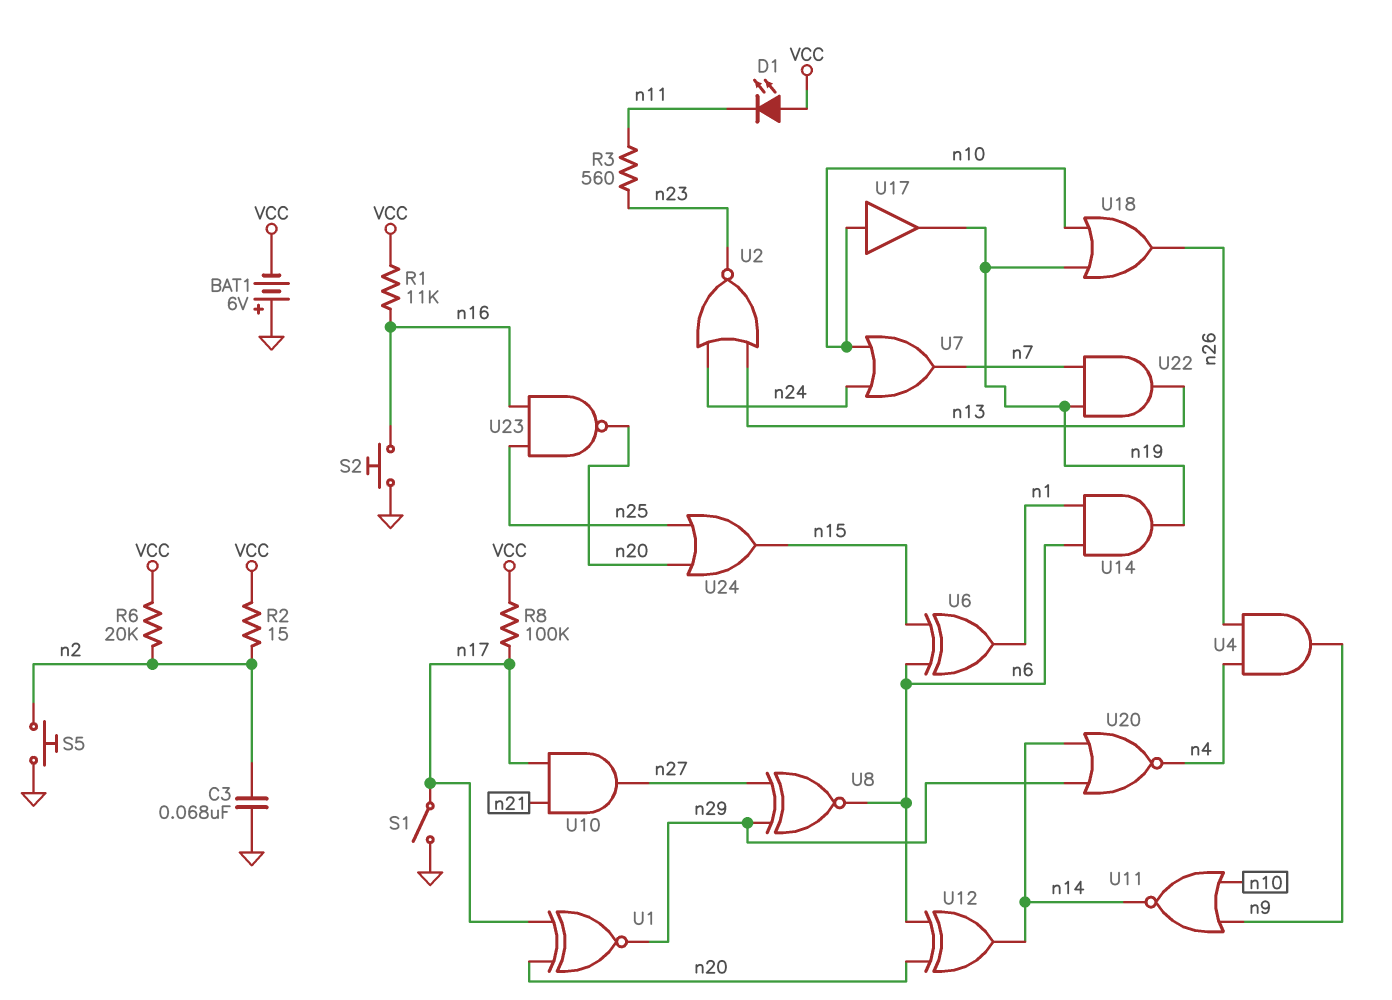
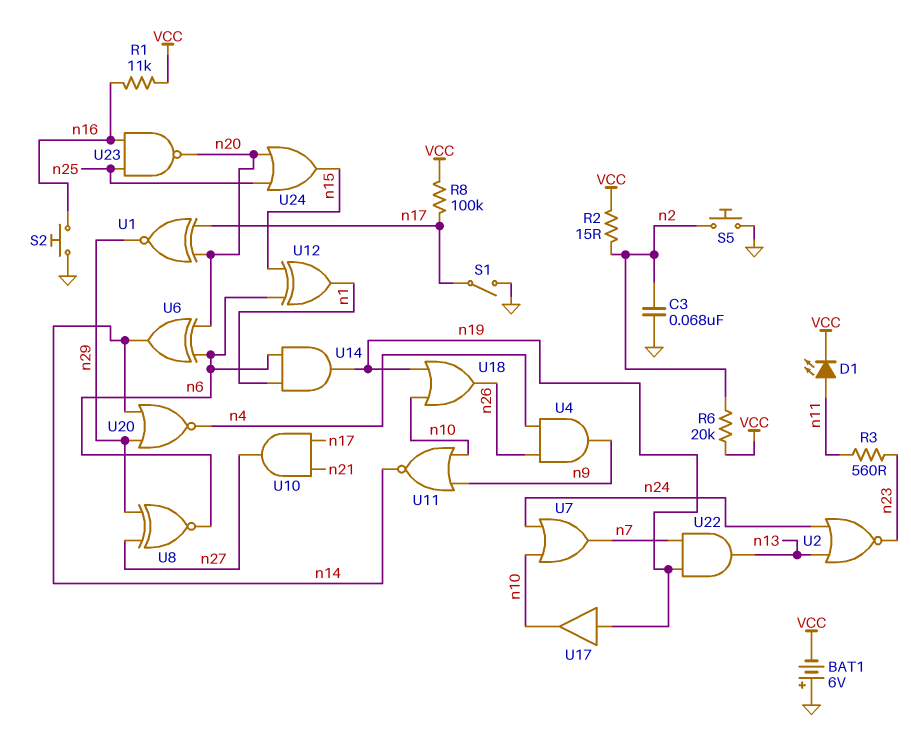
D1: LED (A VCC, K n11) -> LED (A n11, K VCC)
U6: XOR (in n6, in n15, out n1) -> XOR (in n6, in n20, out n14)
U12: XOR (in n6, in n20, out n14) -> XOR (in n6, in n15, out n1)
U17: buffer (in n10, out n19) -> buffer (in n19, out n10)

